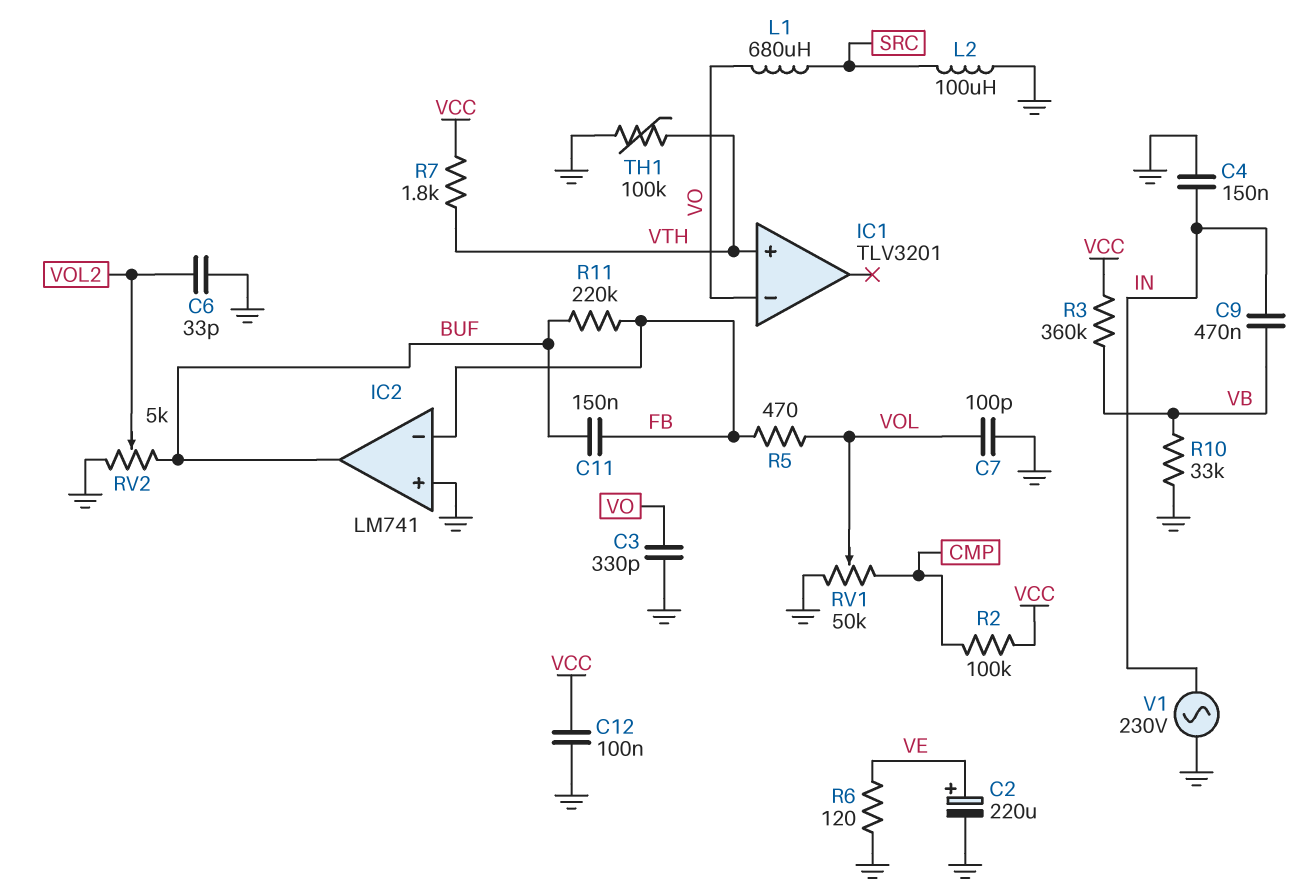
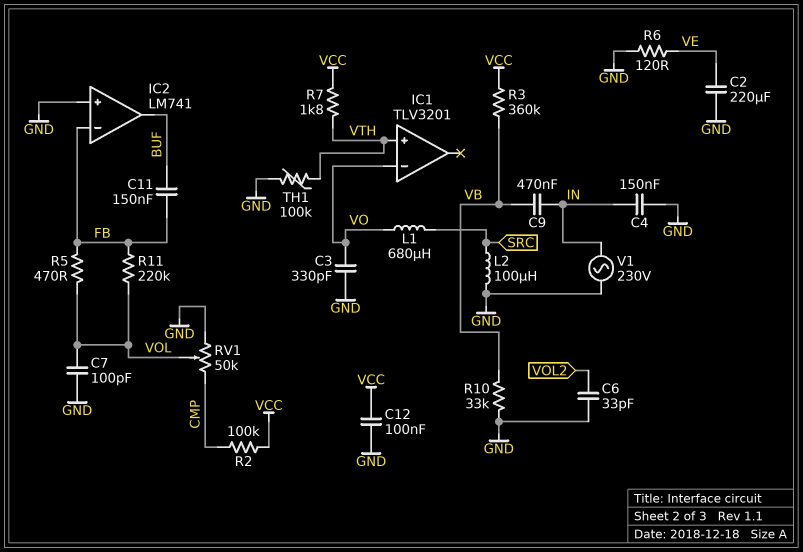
C2: 220uF (plus VE, minus GND) -> 220uF (GND, VE)
R11: 220k (BUF, FB) -> 220k (FB, VOL)
RV2: 5k (BUF, GND, wiper VOL2) -> none

